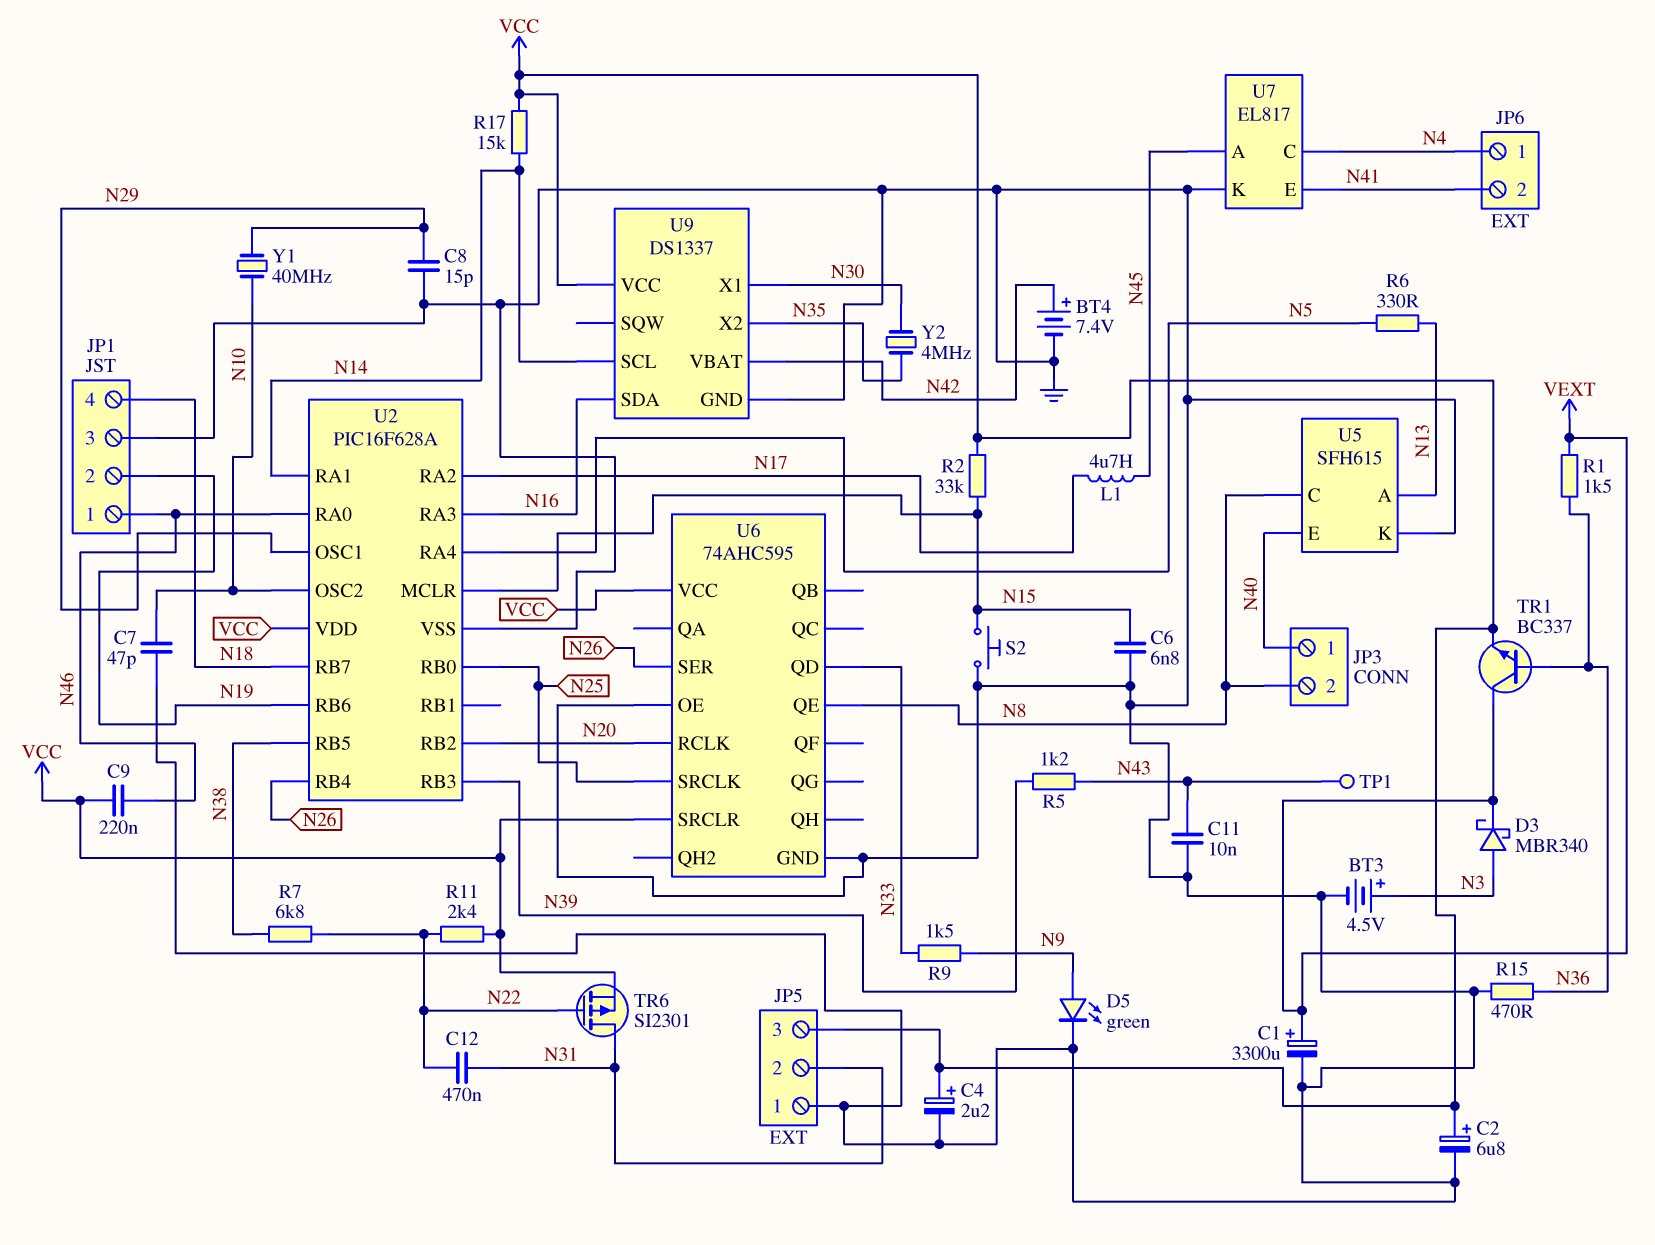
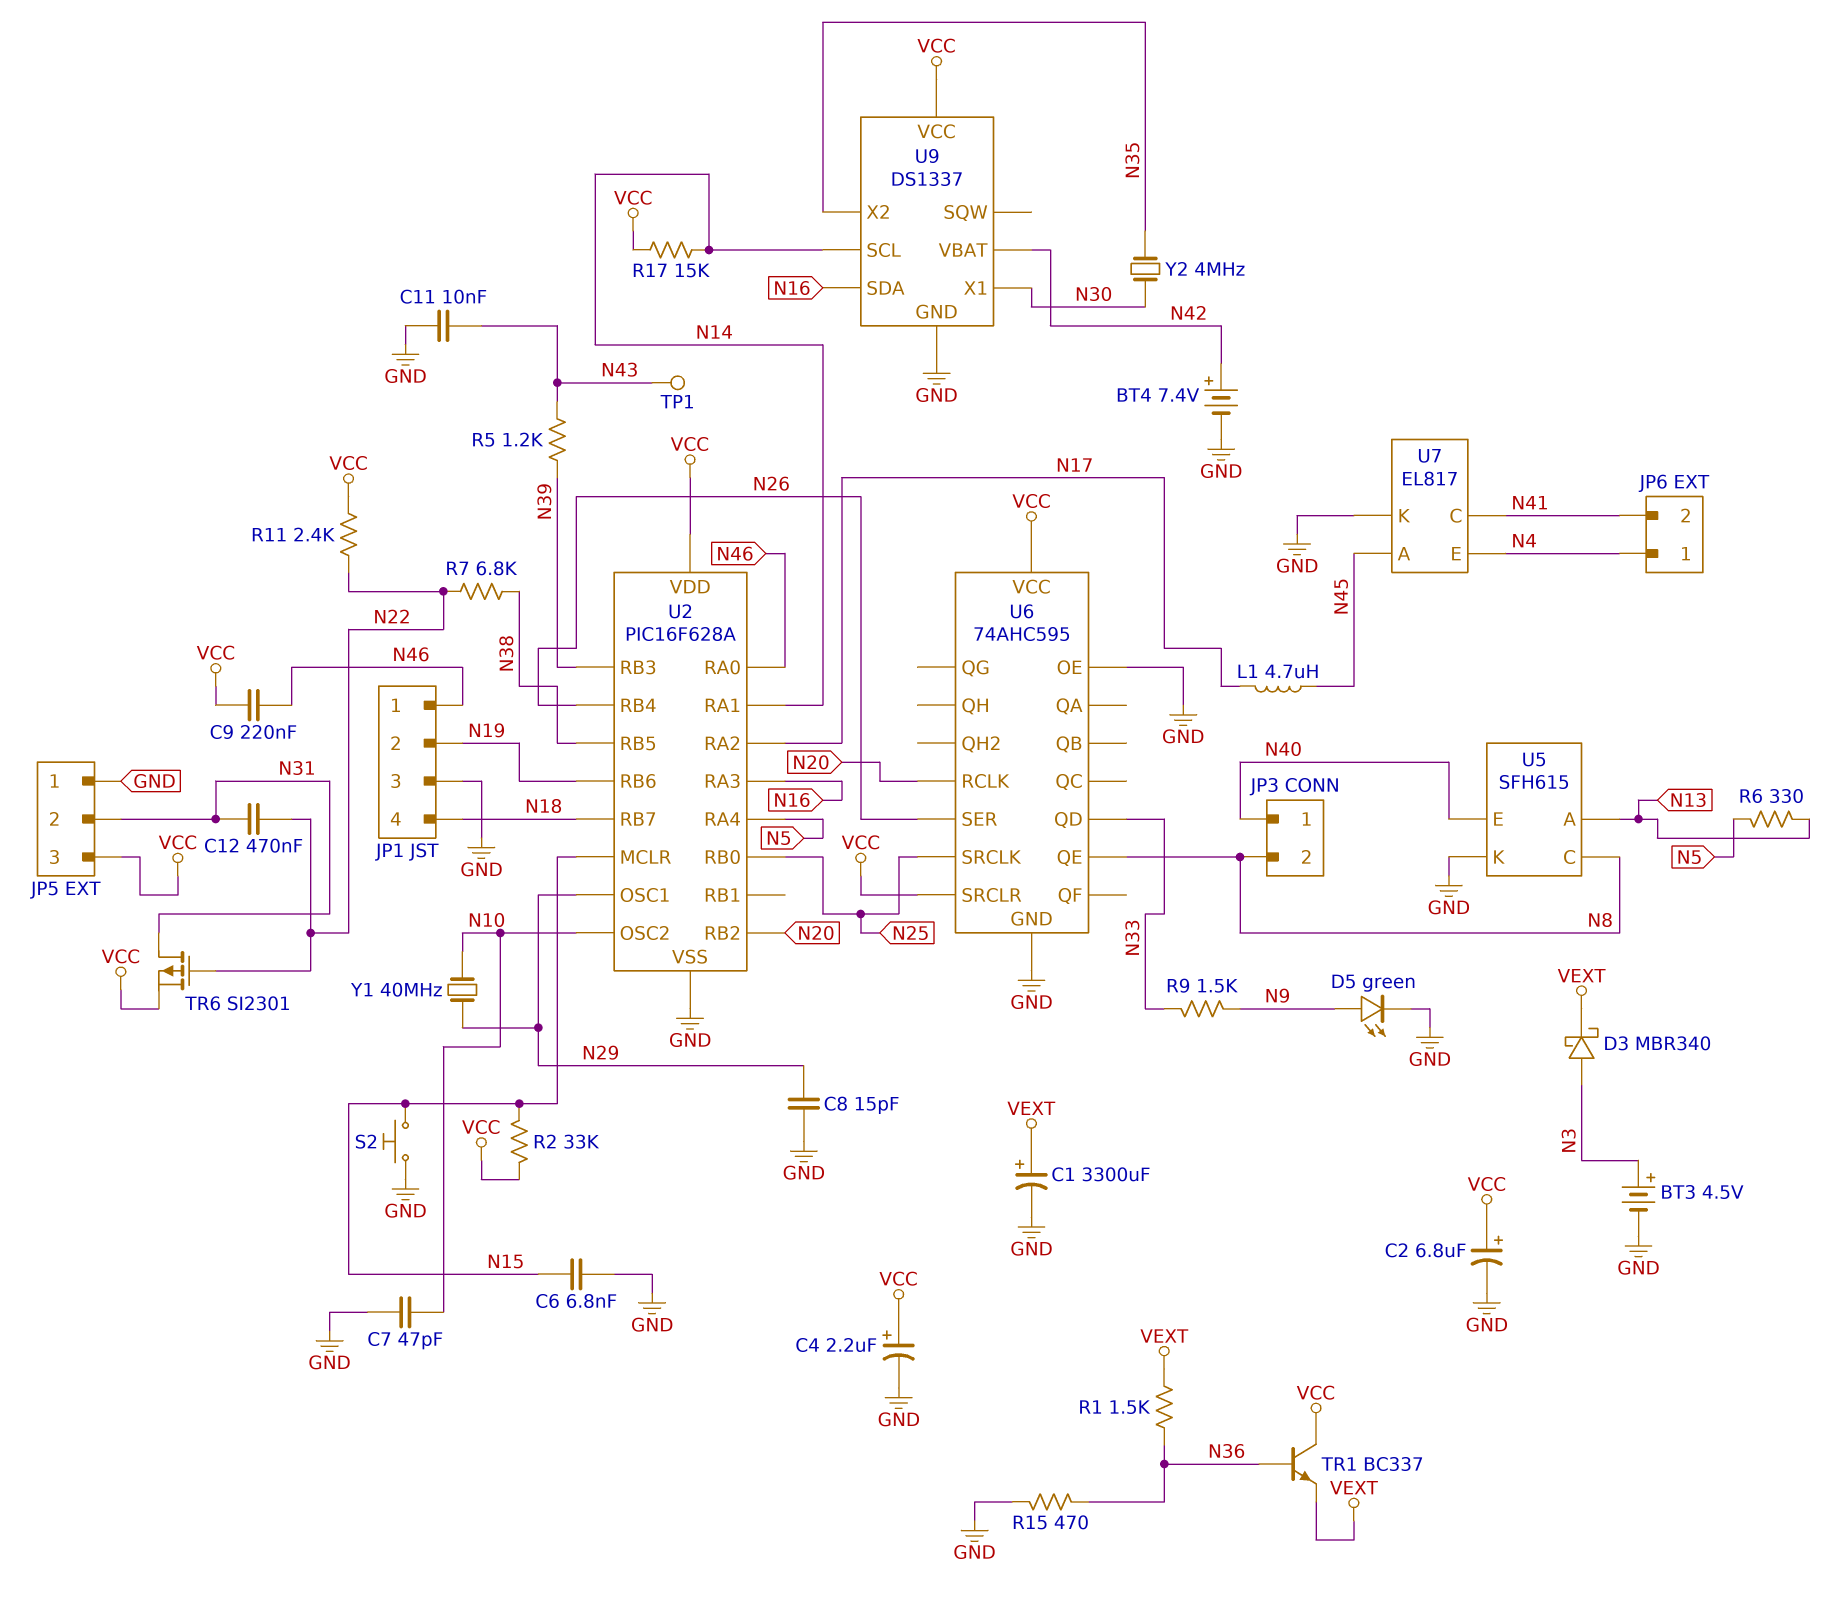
TR1: NPN BC337 (B N36, C VEXT, E VCC) -> NPN BC337 (B N36, C VCC, E VEXT)
U7 pin C: N4 -> N41
U7 pin E: N41 -> N4

